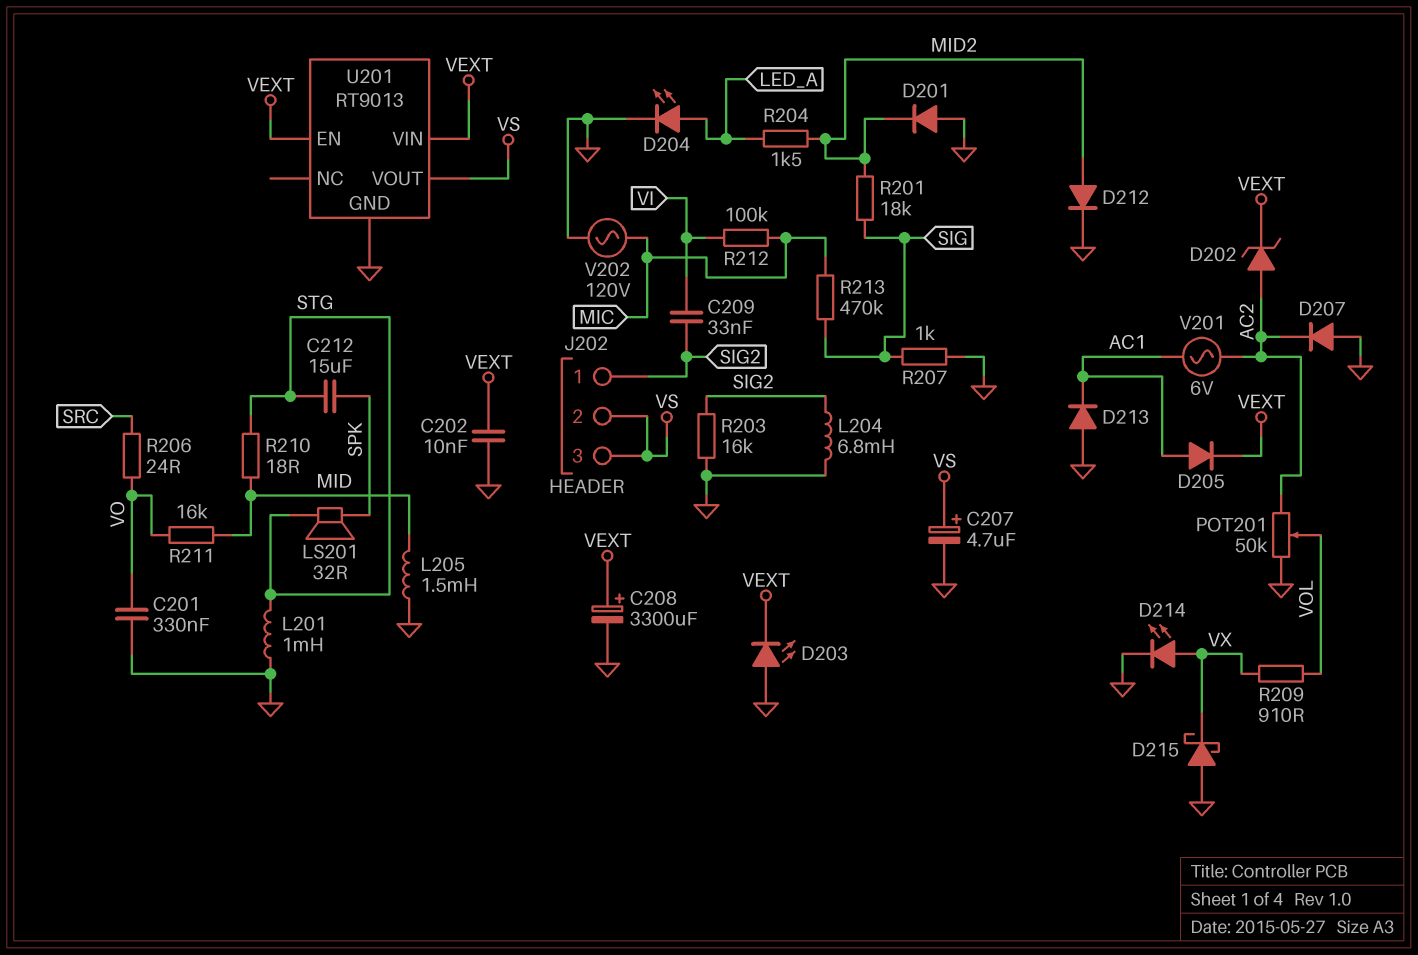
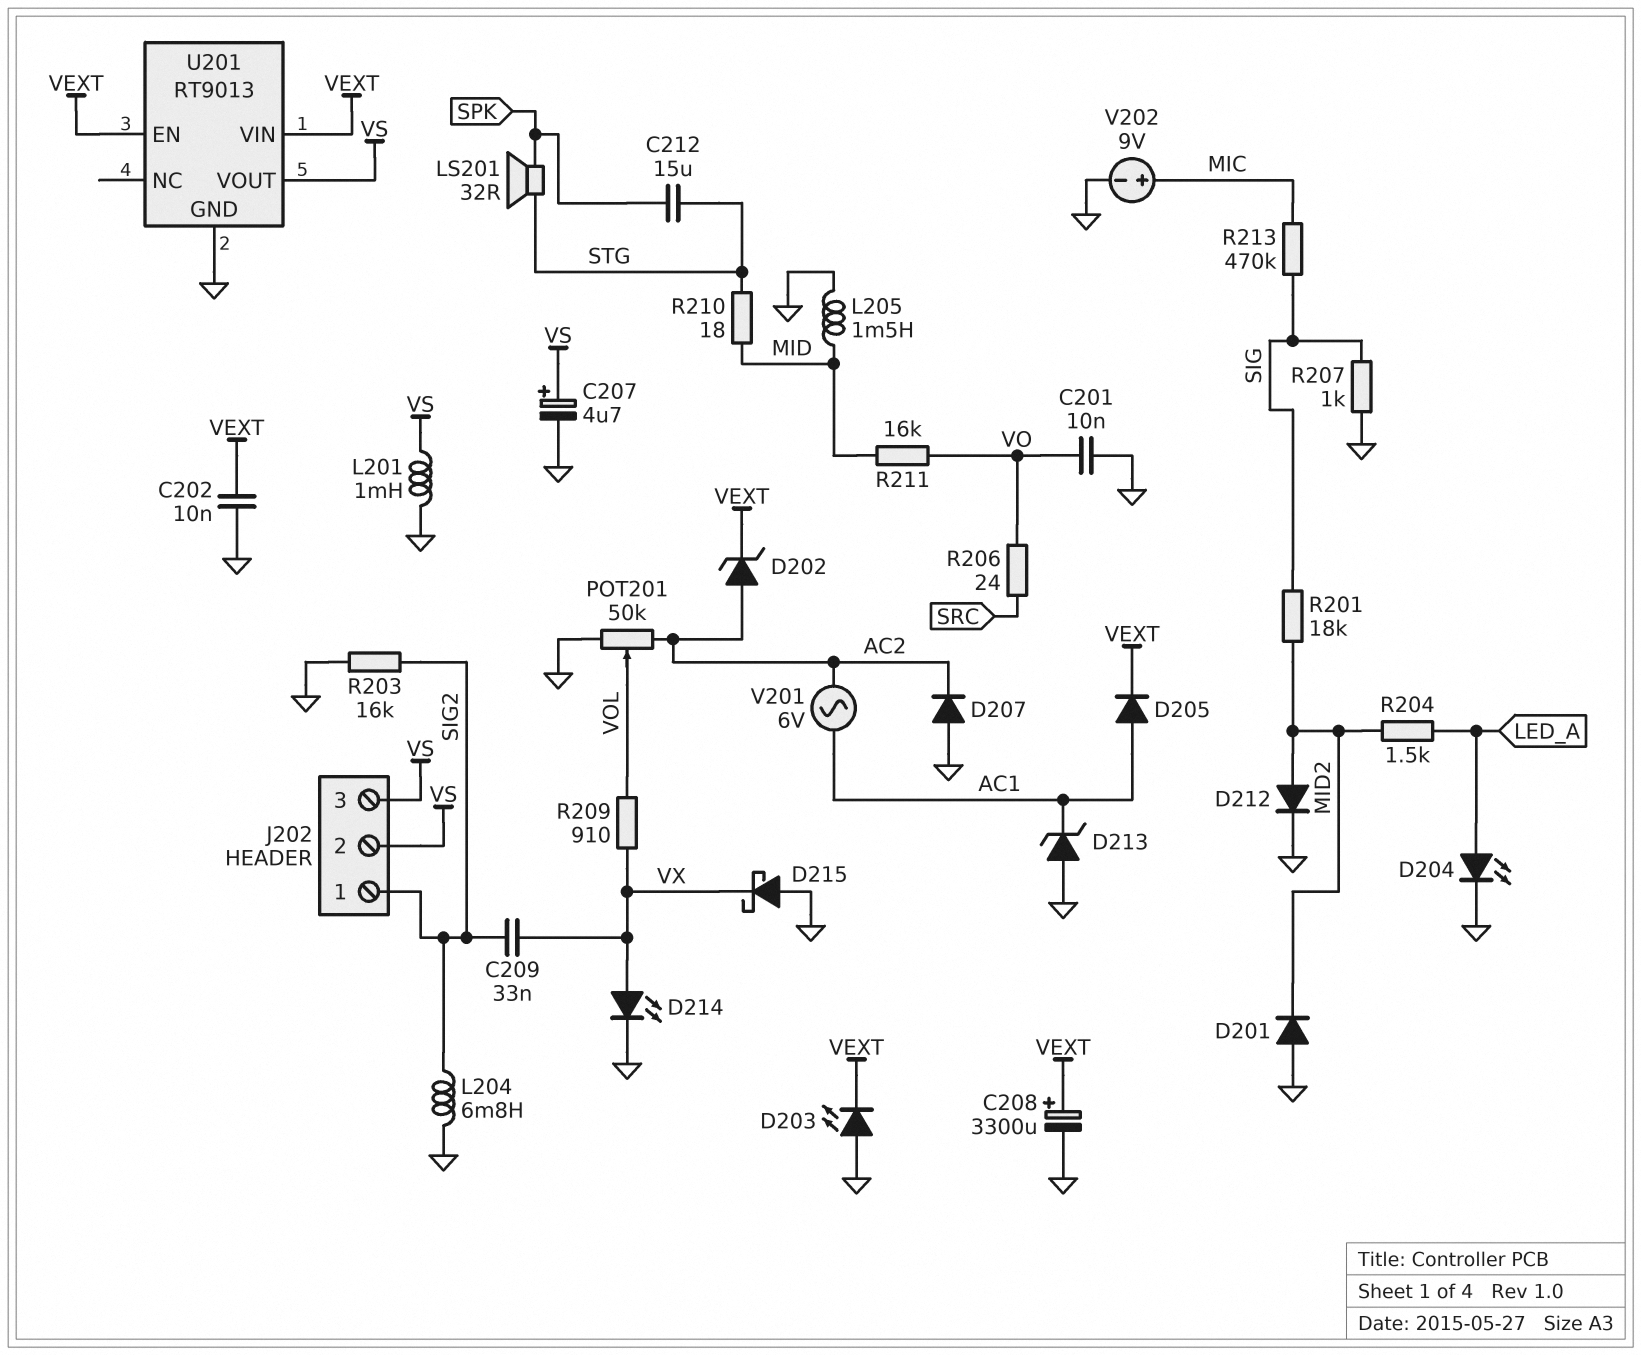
C201: 330nF (GND, VO) -> 10nF (GND, VO)
C209: 33nF (SIG2, VI) -> 33nF (SIG2, VX)
D213: diode (A GND, K AC1) -> zener (A GND, K AC1)
L201: 1mH (GND, STG) -> 1mH (GND, VS)
R212: 100k (MIC, VI) -> none
V202: AC 120V (GND, MIC) -> 9V (plus MIC, minus GND)

